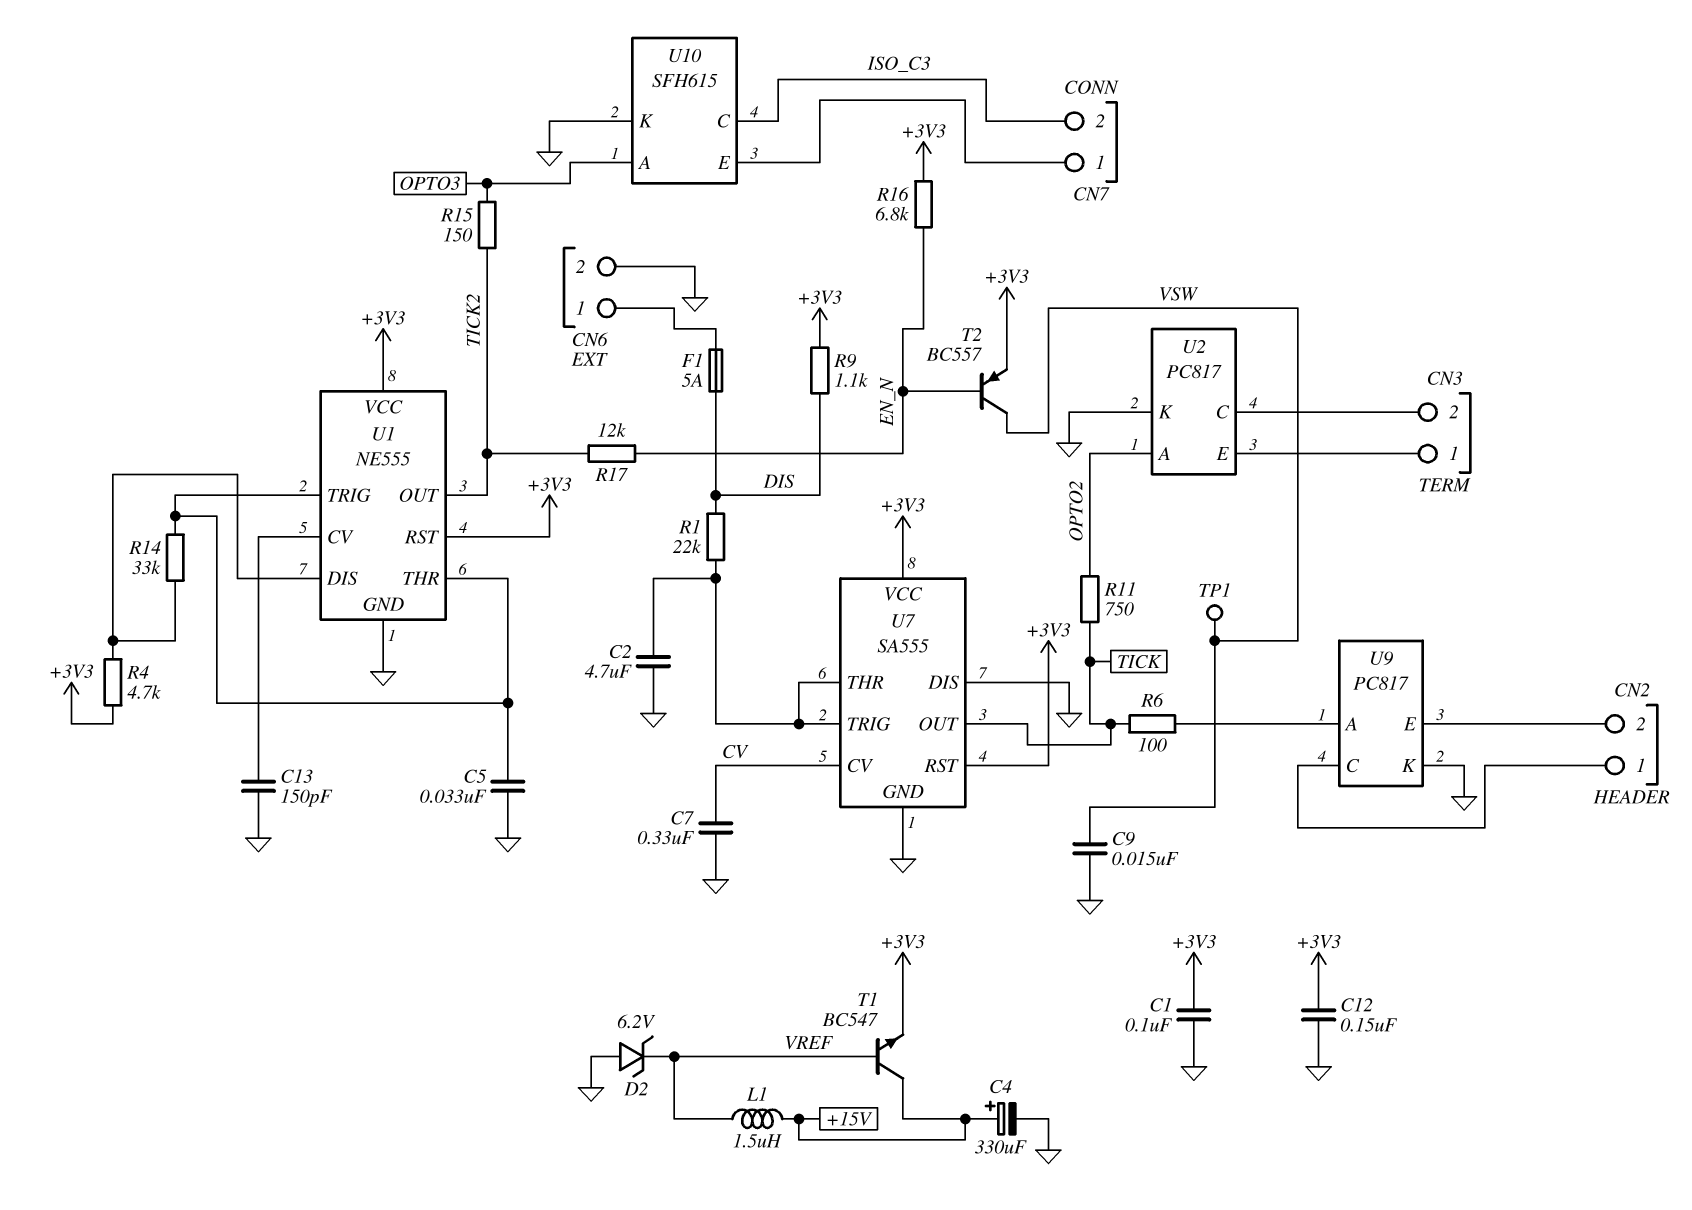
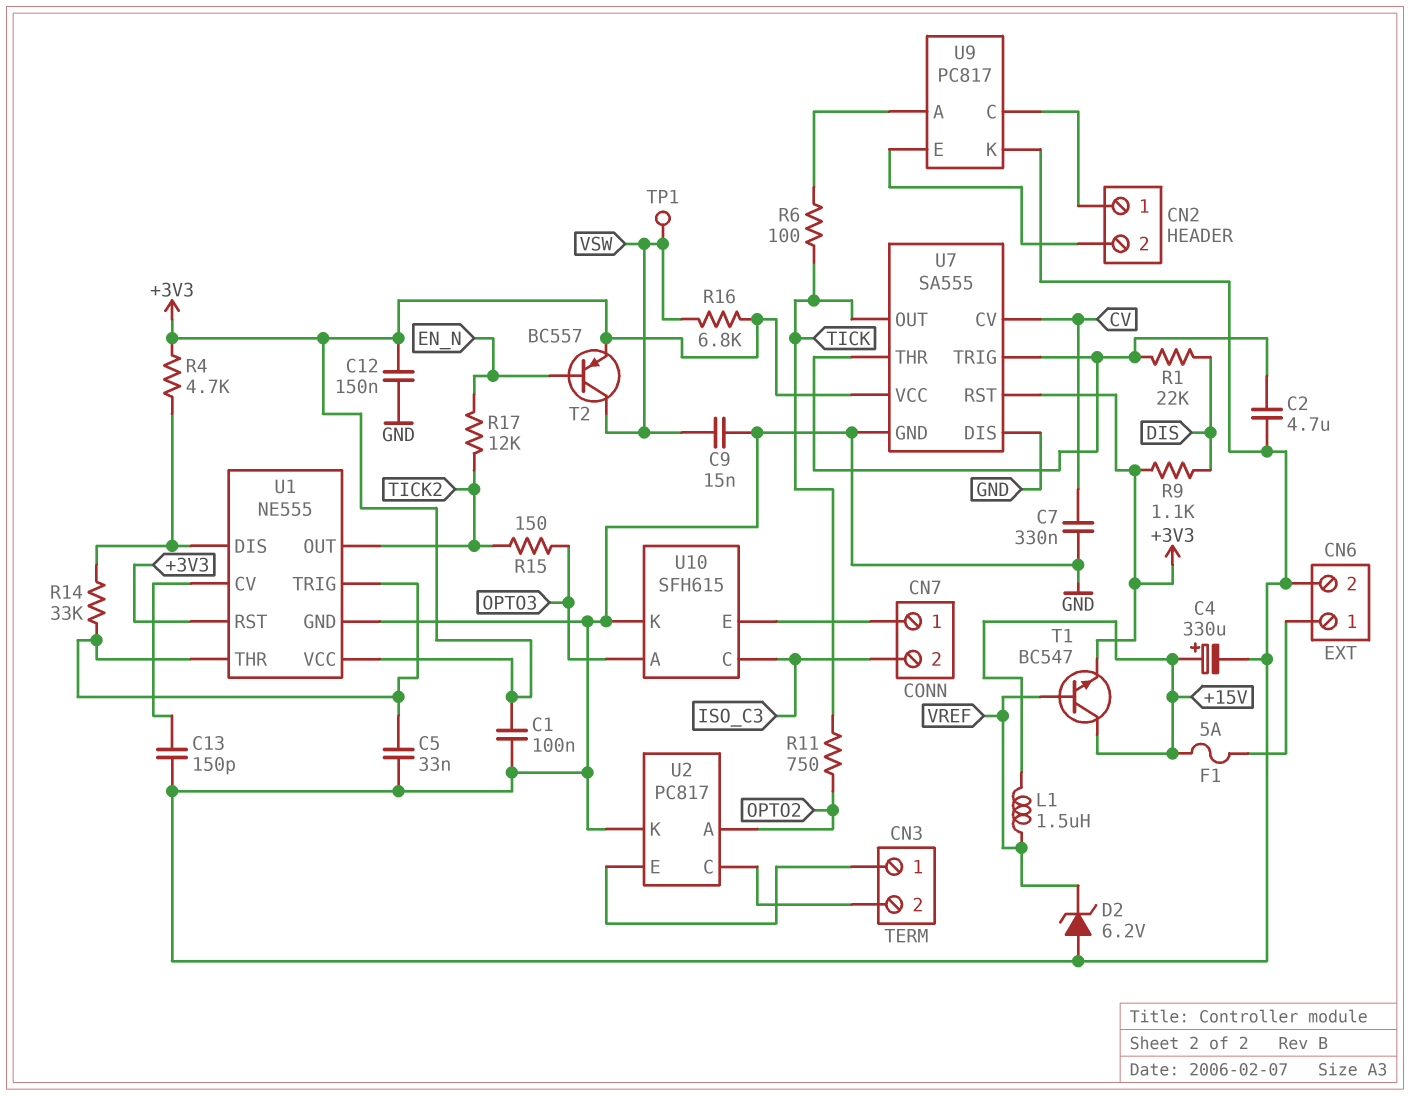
F1: 5A (CN6/1, DIS) -> 5A (+15V, CN6/1)
R16: 6.8k (+3V3, EN_N) -> 6.8k (+3V3, VSW)

